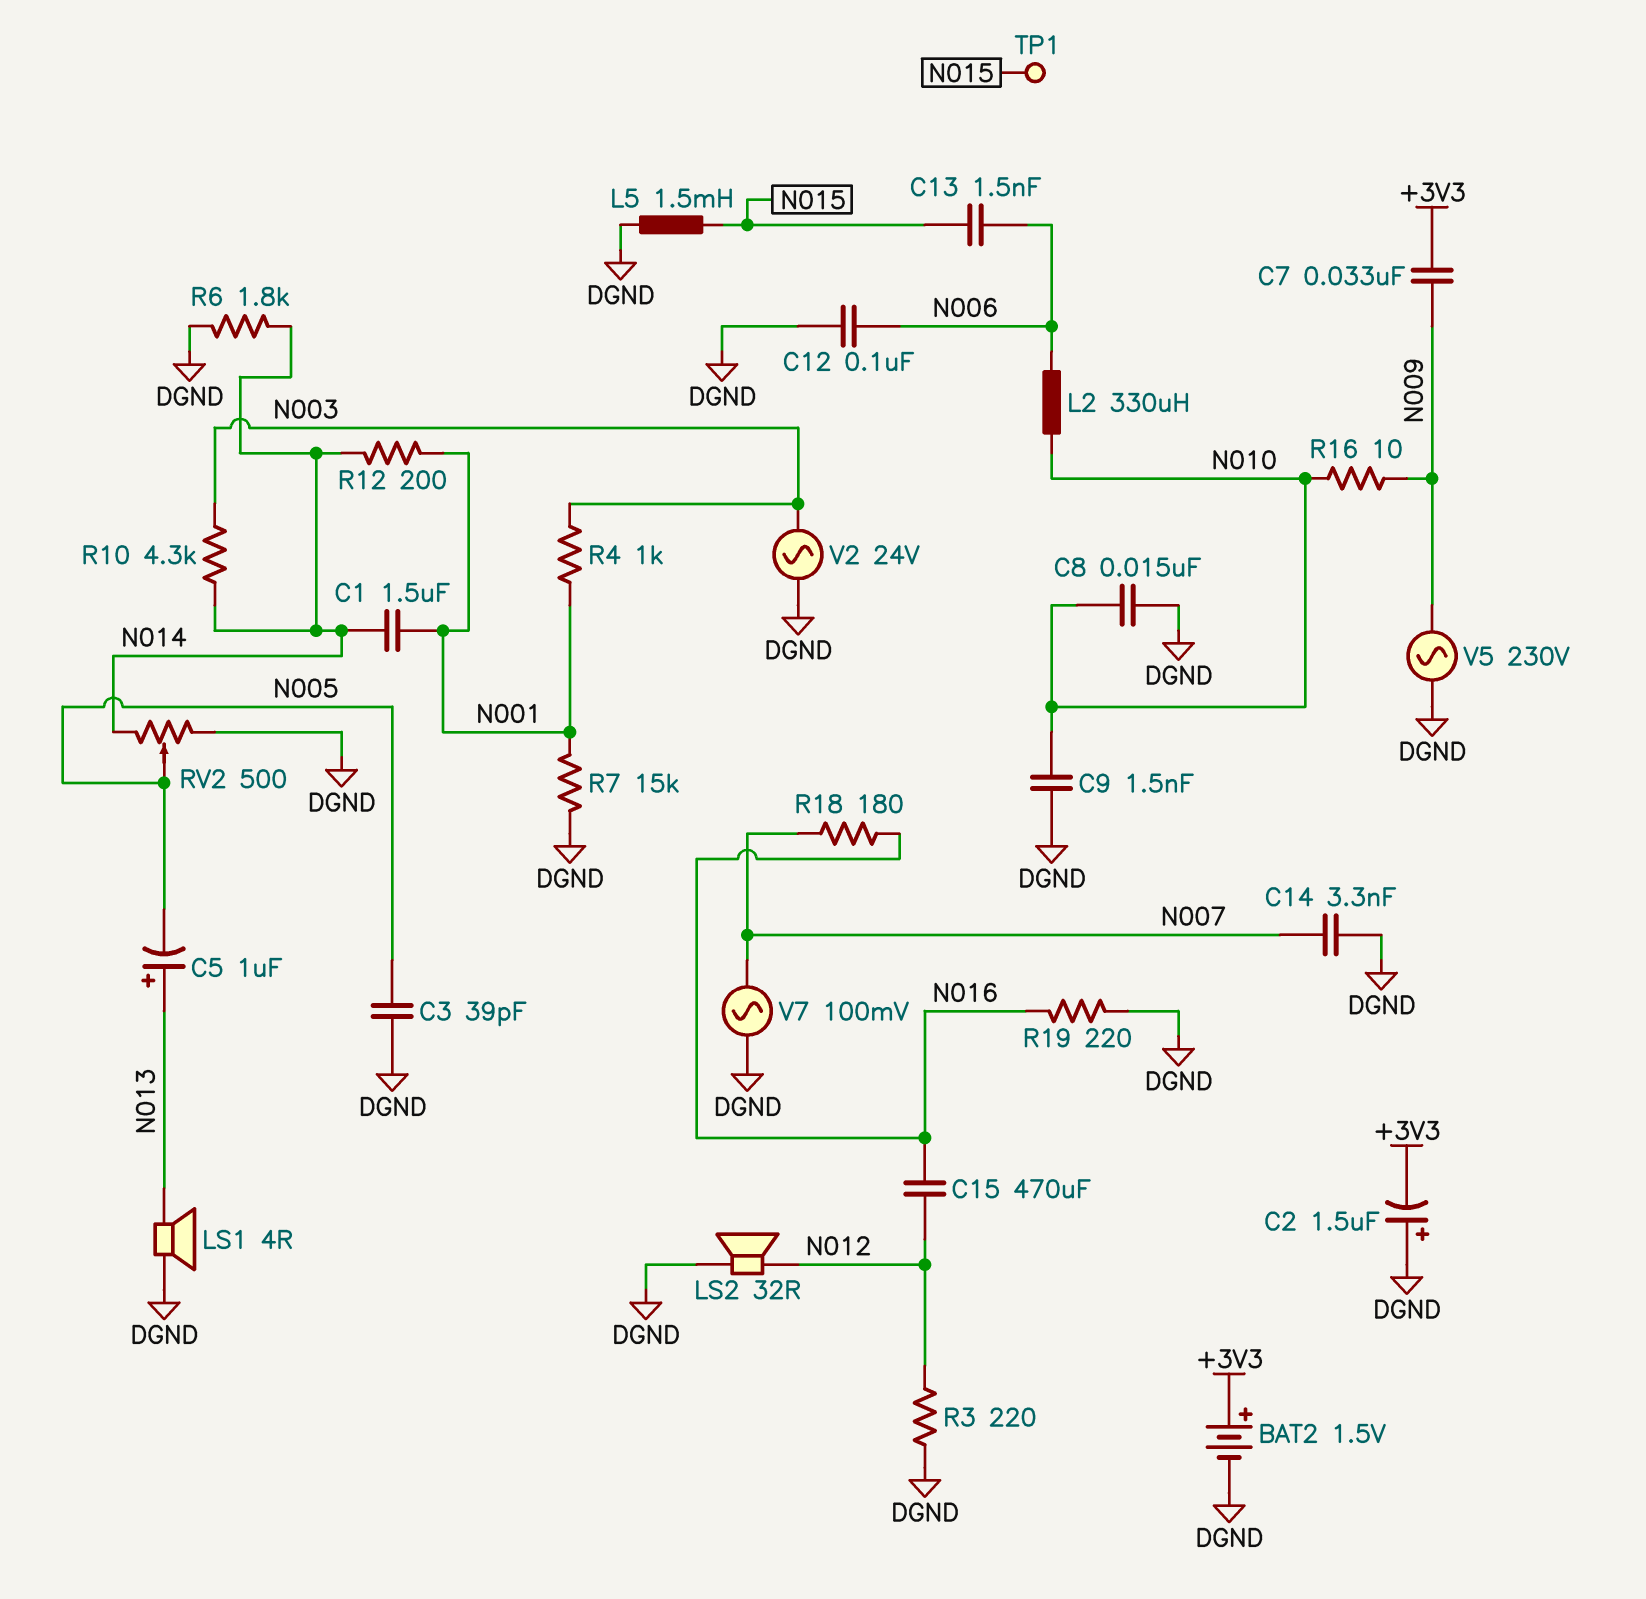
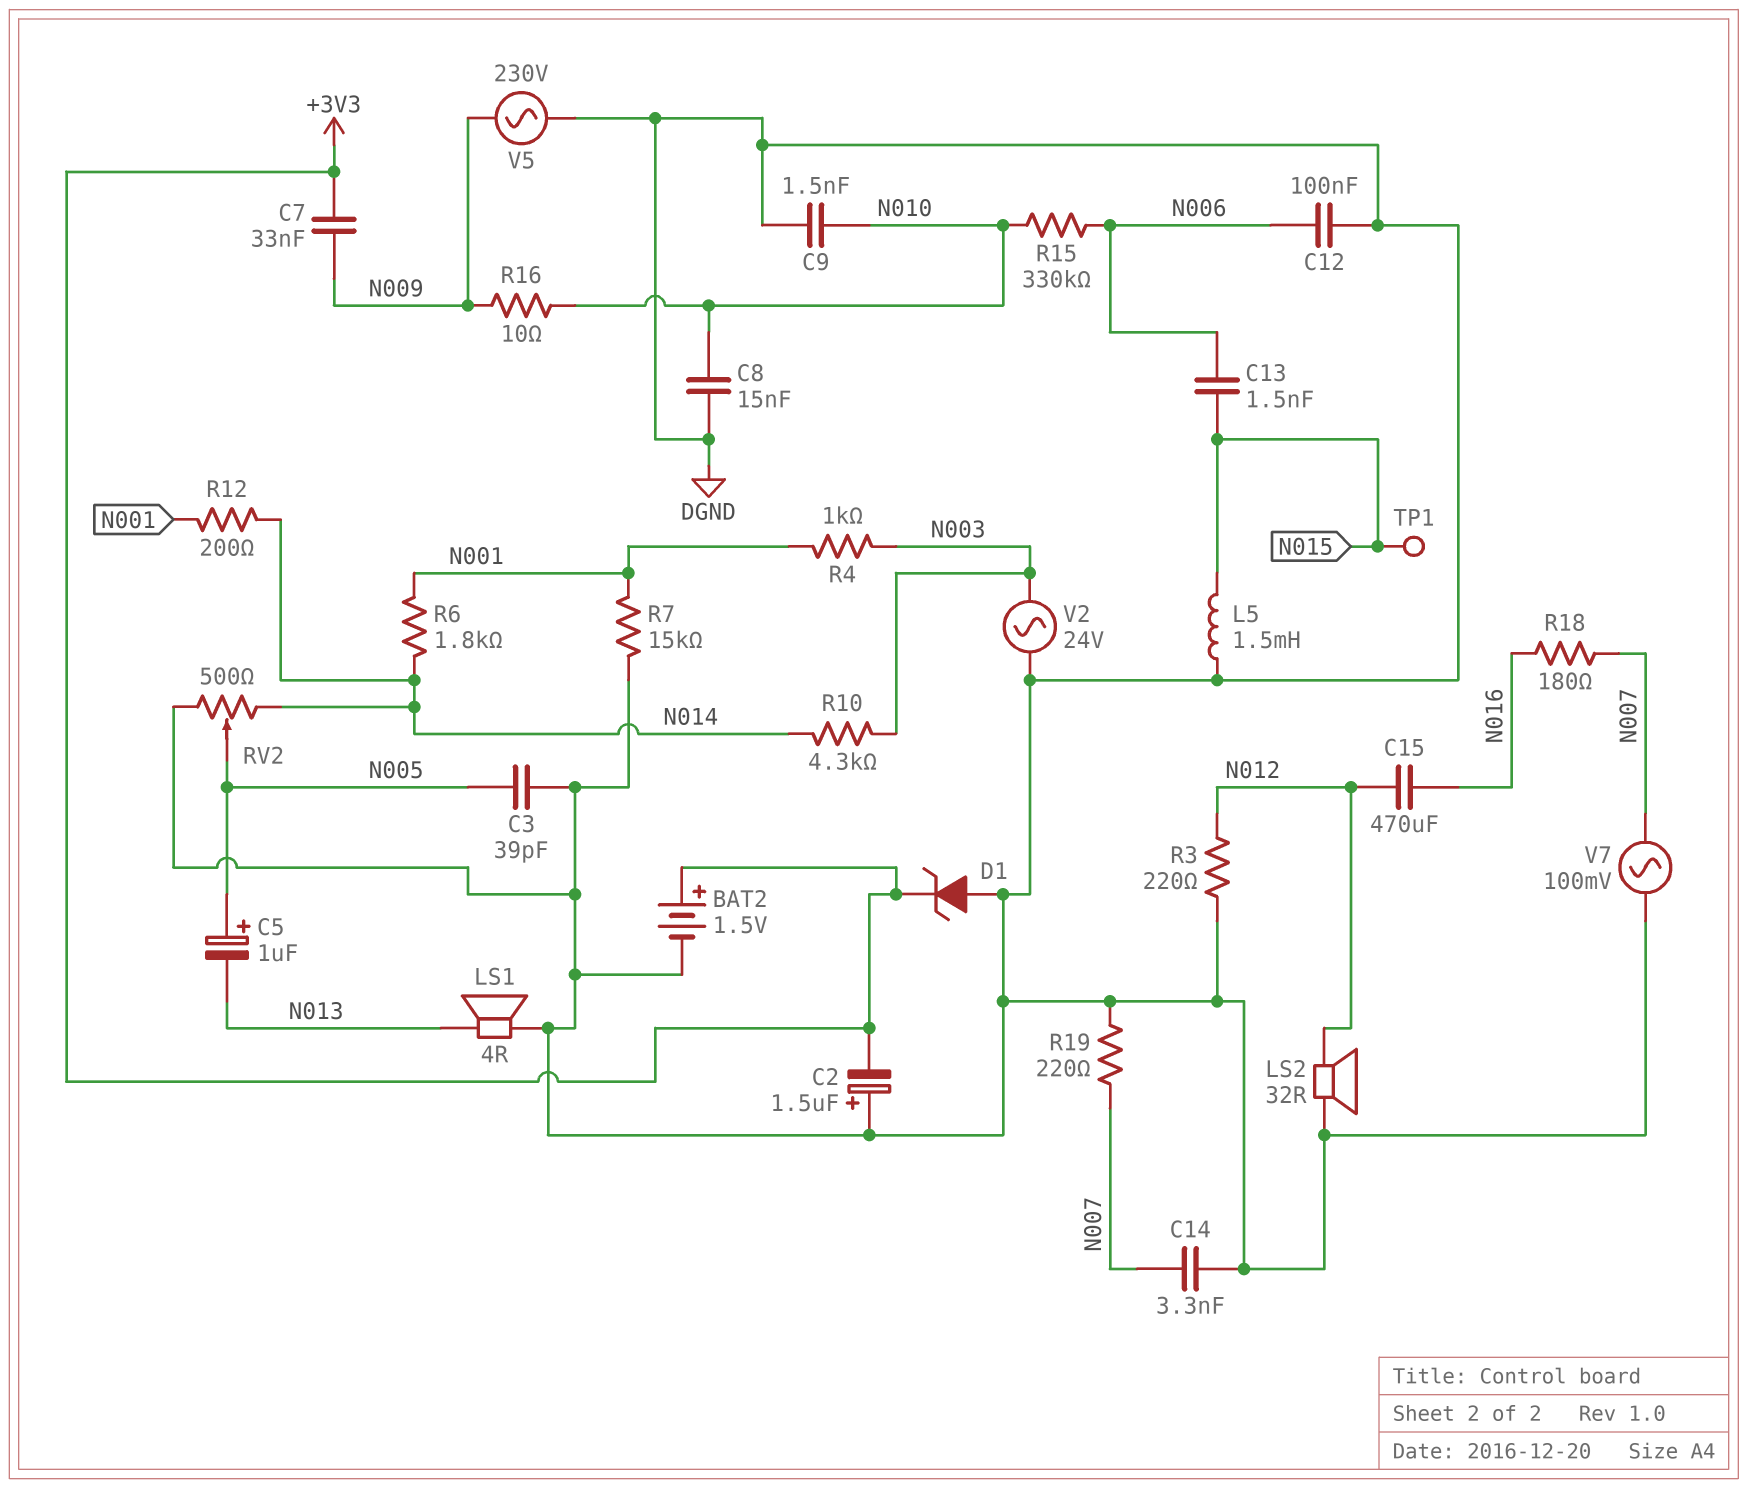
C1: 1.5uF (N001, N014) -> none
C5: 1uF (plus N013, minus N005) -> 1uF (plus N005, minus N013)
D1: none -> zener (A DGND, K +3V3)
L2: 330uH (N006, N010) -> none
R6: 1.8k (DGND, N014) -> 1.8k (N001, N014)
R15: none -> 330k (N006, N010)
R19: 220 (DGND, N016) -> 220 (DGND, N007)

